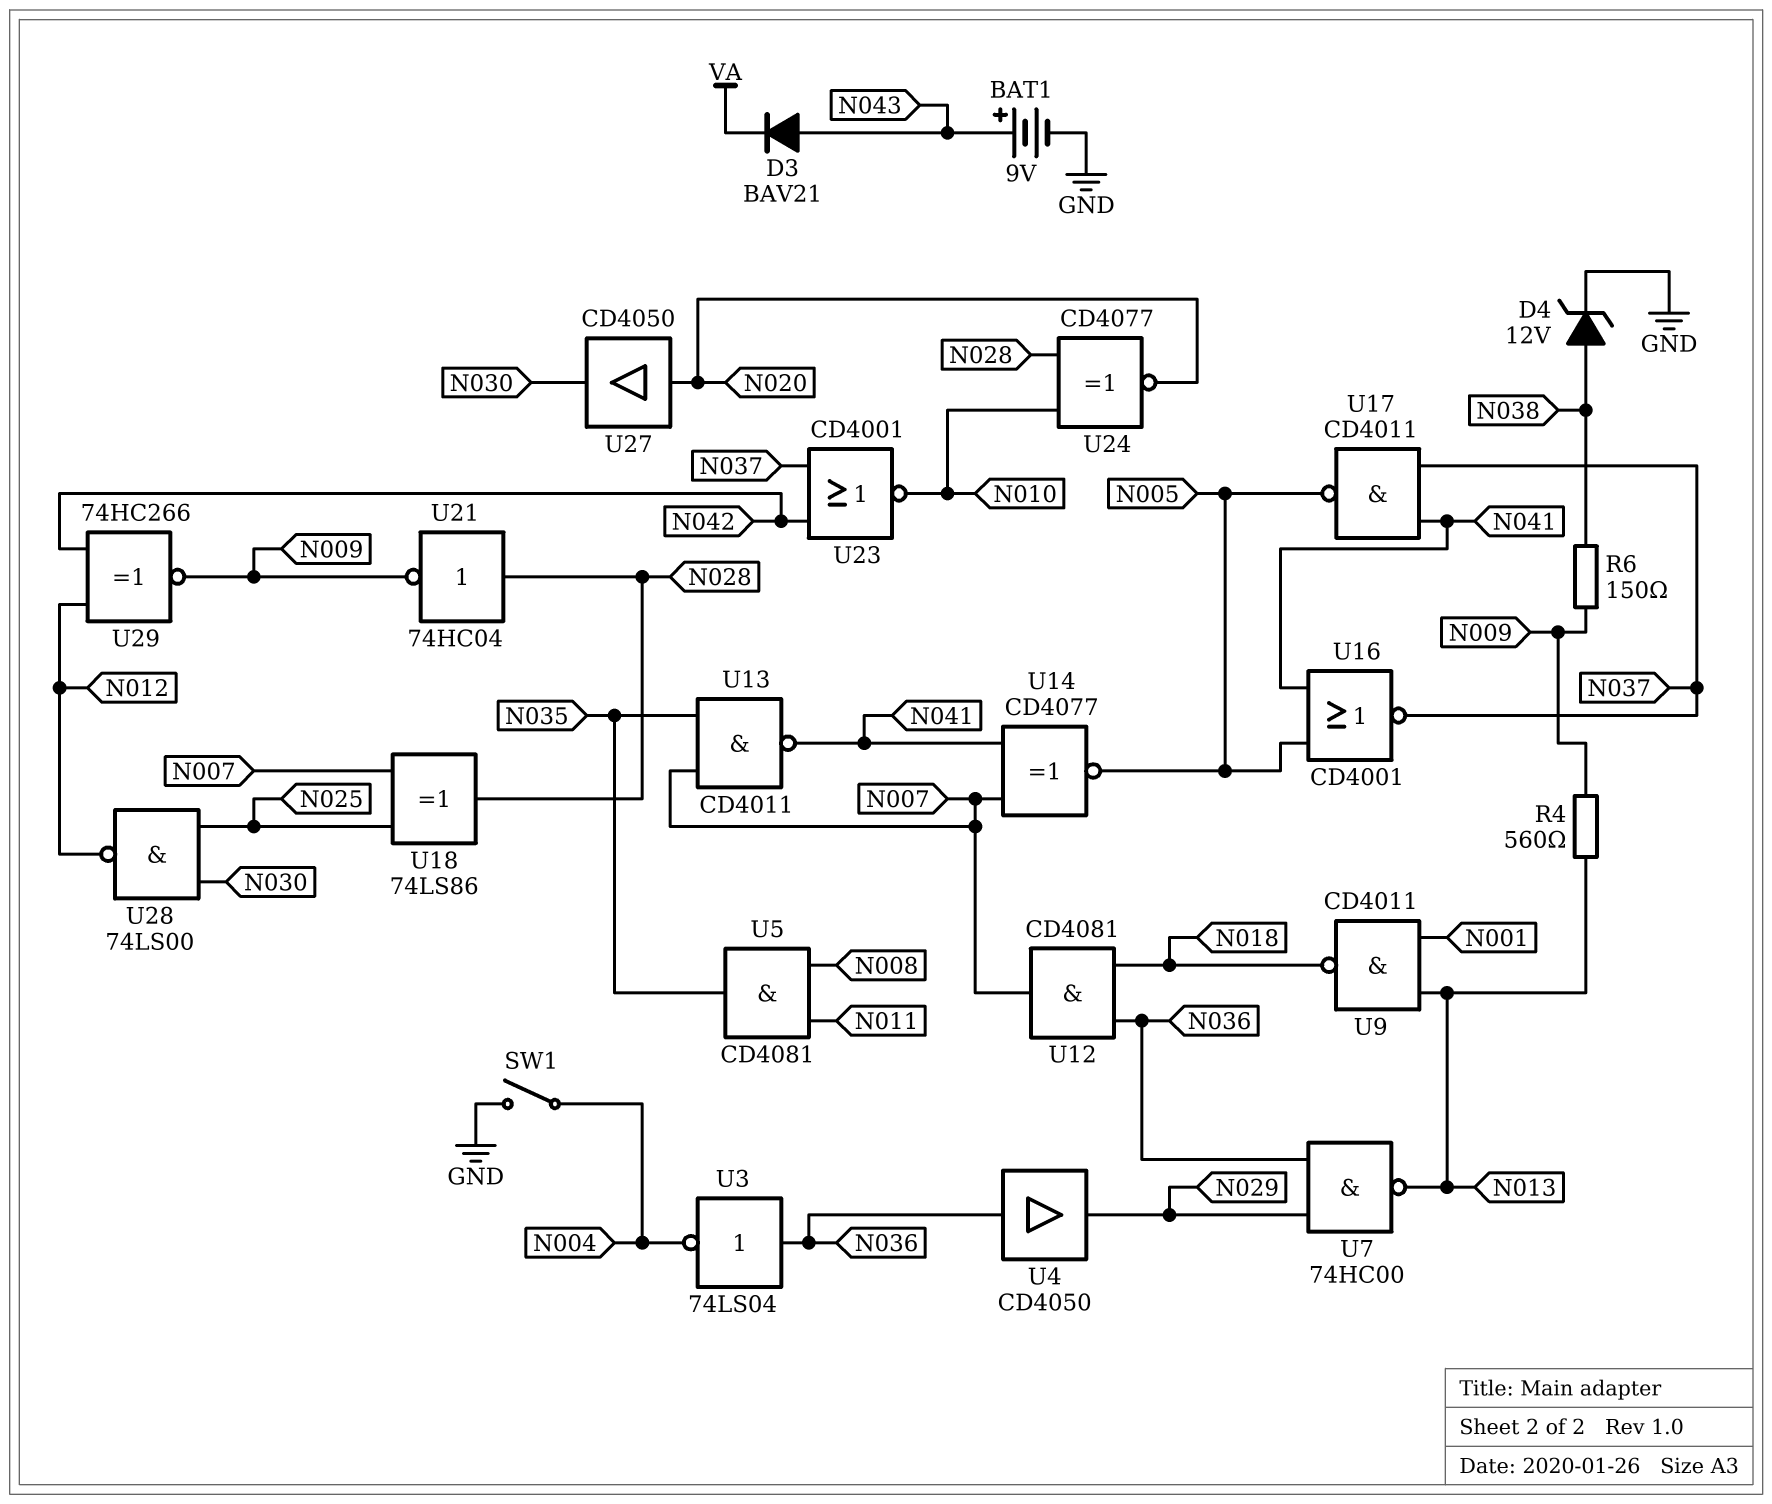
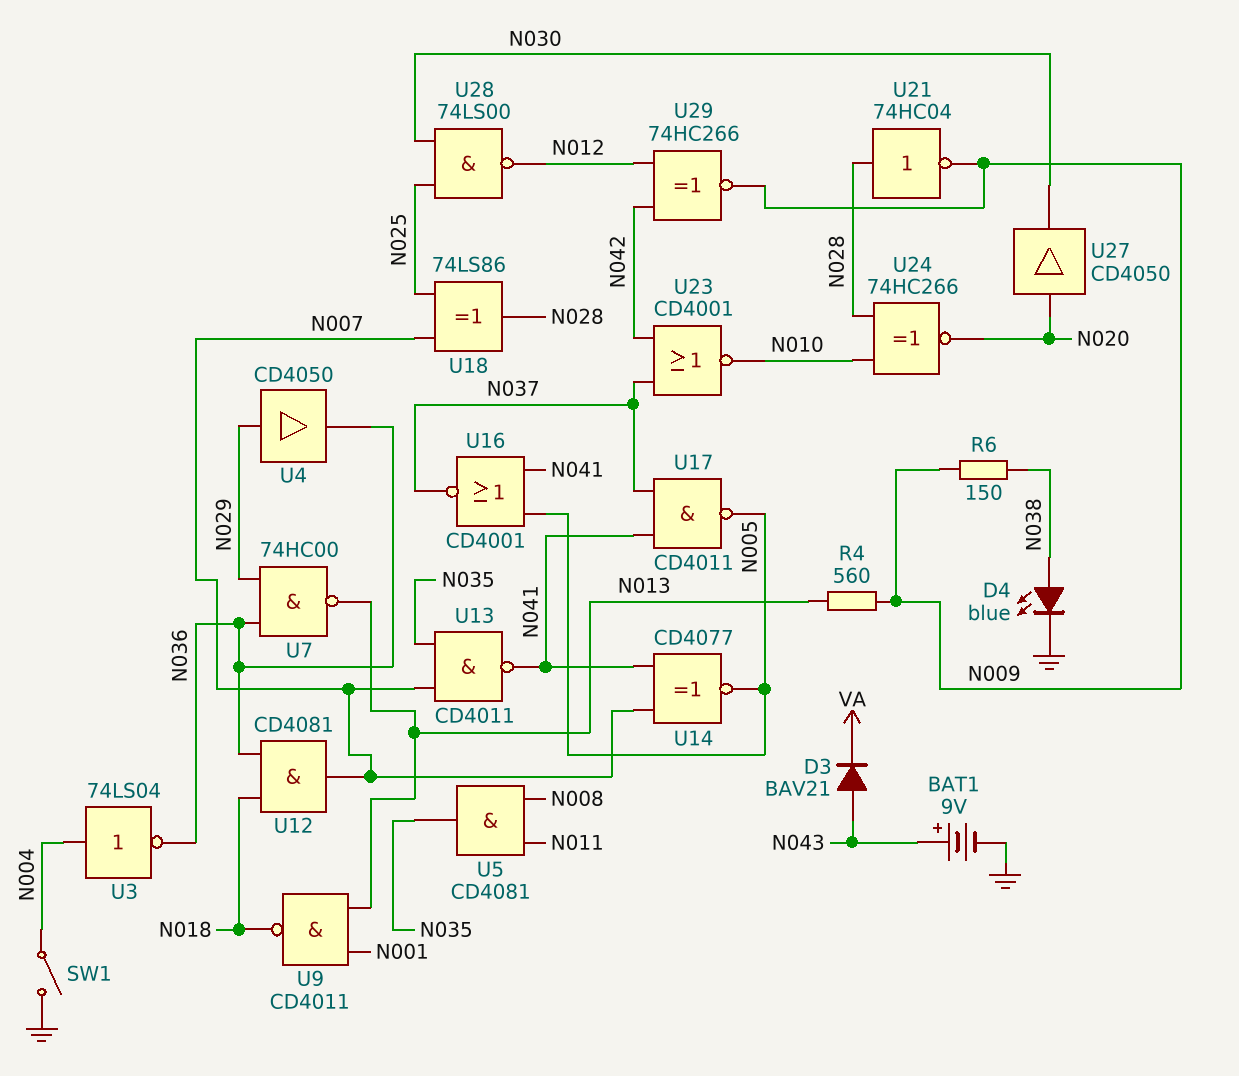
D4: zener 12V (A N038, K GND) -> LED blue (A N038, K GND)
U3: NOT 74LS04 (in N036, out N004) -> NOT 74LS04 (in N004, out N036)
U4: buffer CD4050 (in N036, out N029) -> buffer CD4050 (in N029, out N036)
U24: XNOR CD4077 (in N010, in N028, out N020) -> XNOR 74HC266 (in N010, in N028, out N020)

